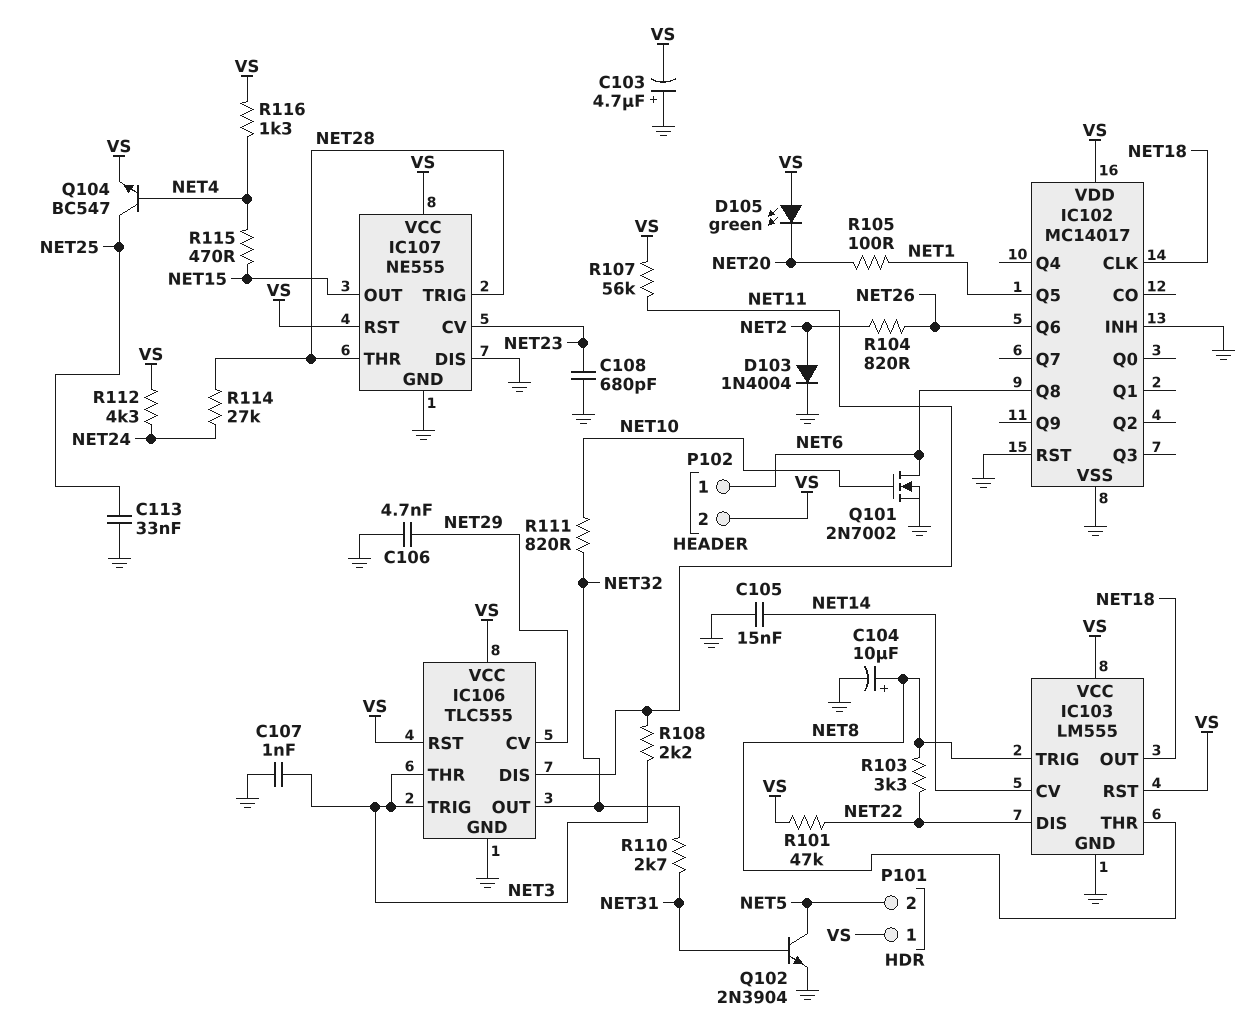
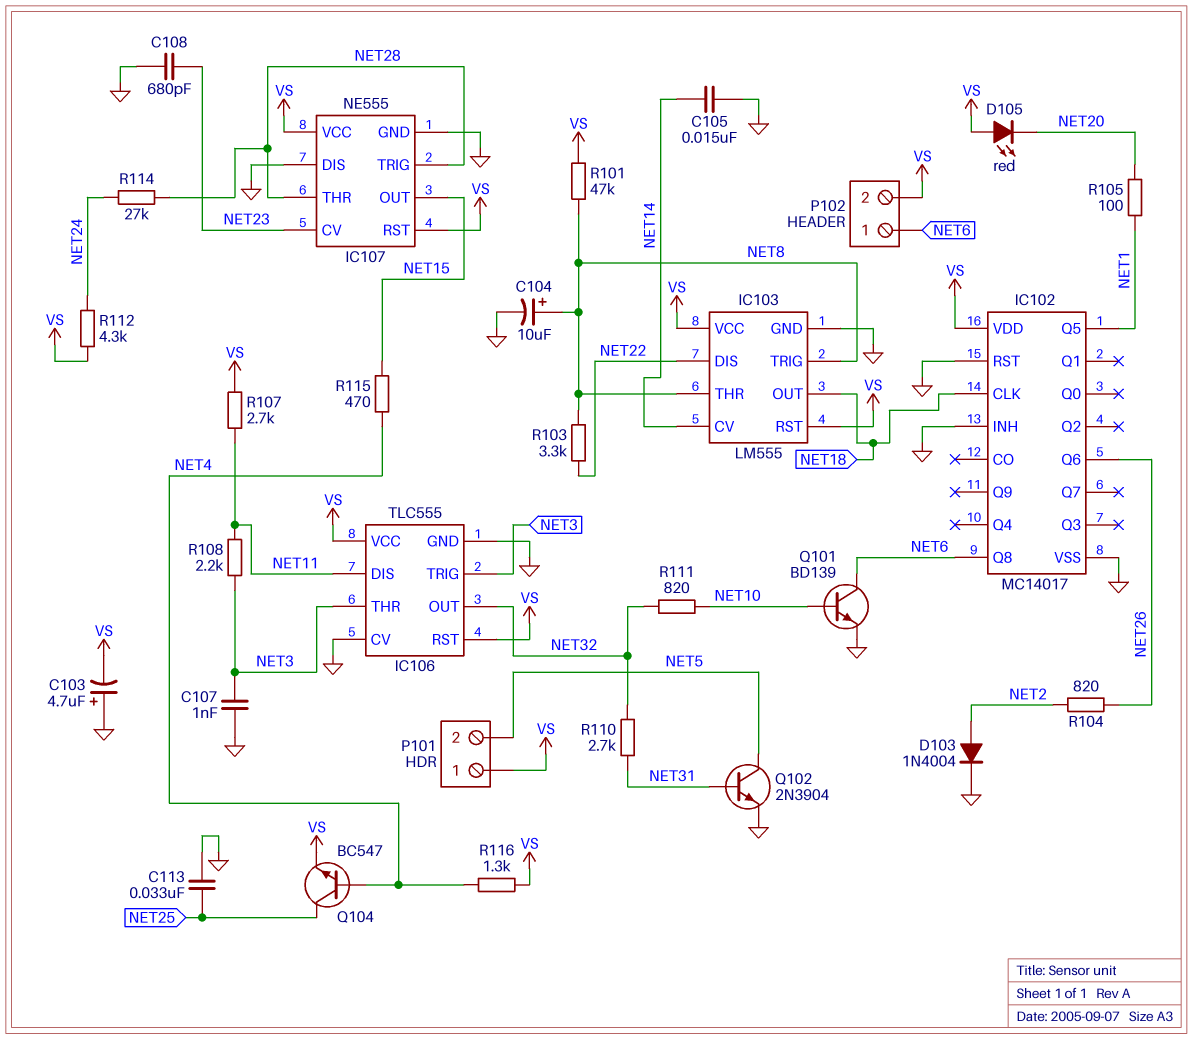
C106: 4.7nF (GND, NET29) -> none
D105: LED green (A VS, K NET20) -> LED red (A VS, K NET20)
IC106 pin CV: NET29 -> GND
Q101: NMOS 2N7002 (G NET10, D NET6, S GND) -> NPN BD139 (B NET10, C NET6, E GND)
R101: 47k (NET22, VS) -> 47k (NET8, VS)
R107: 56k (NET11, VS) -> 2.7k (NET11, VS)

